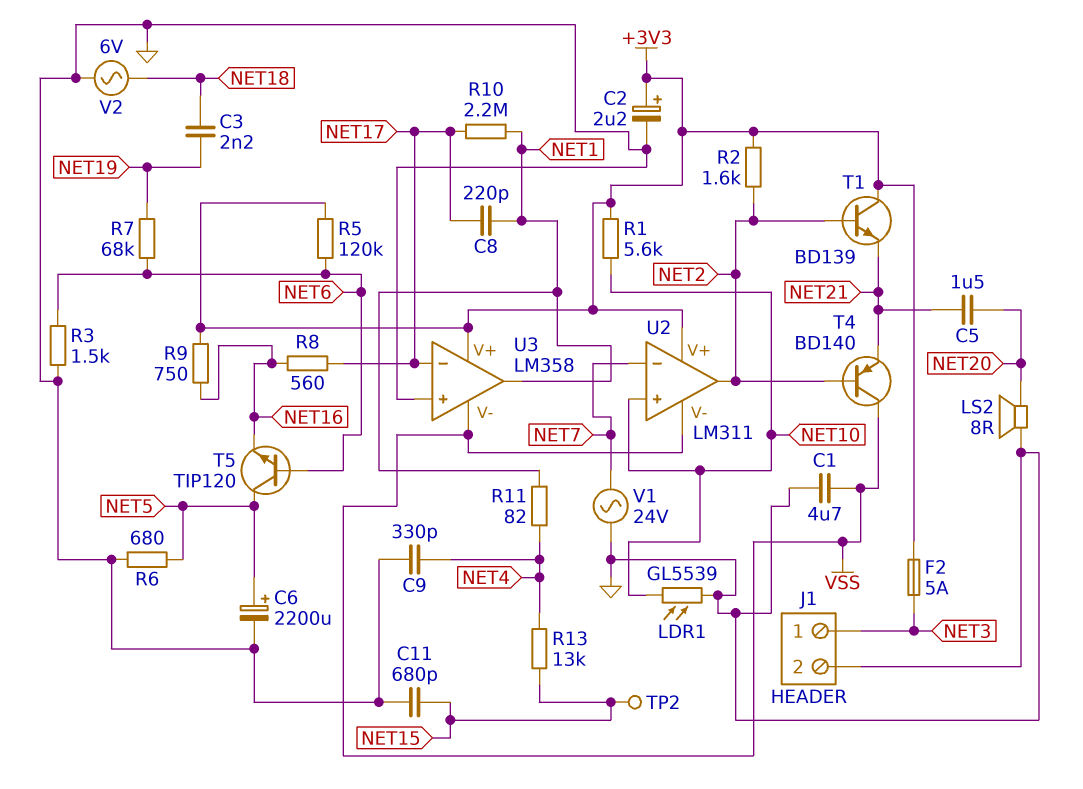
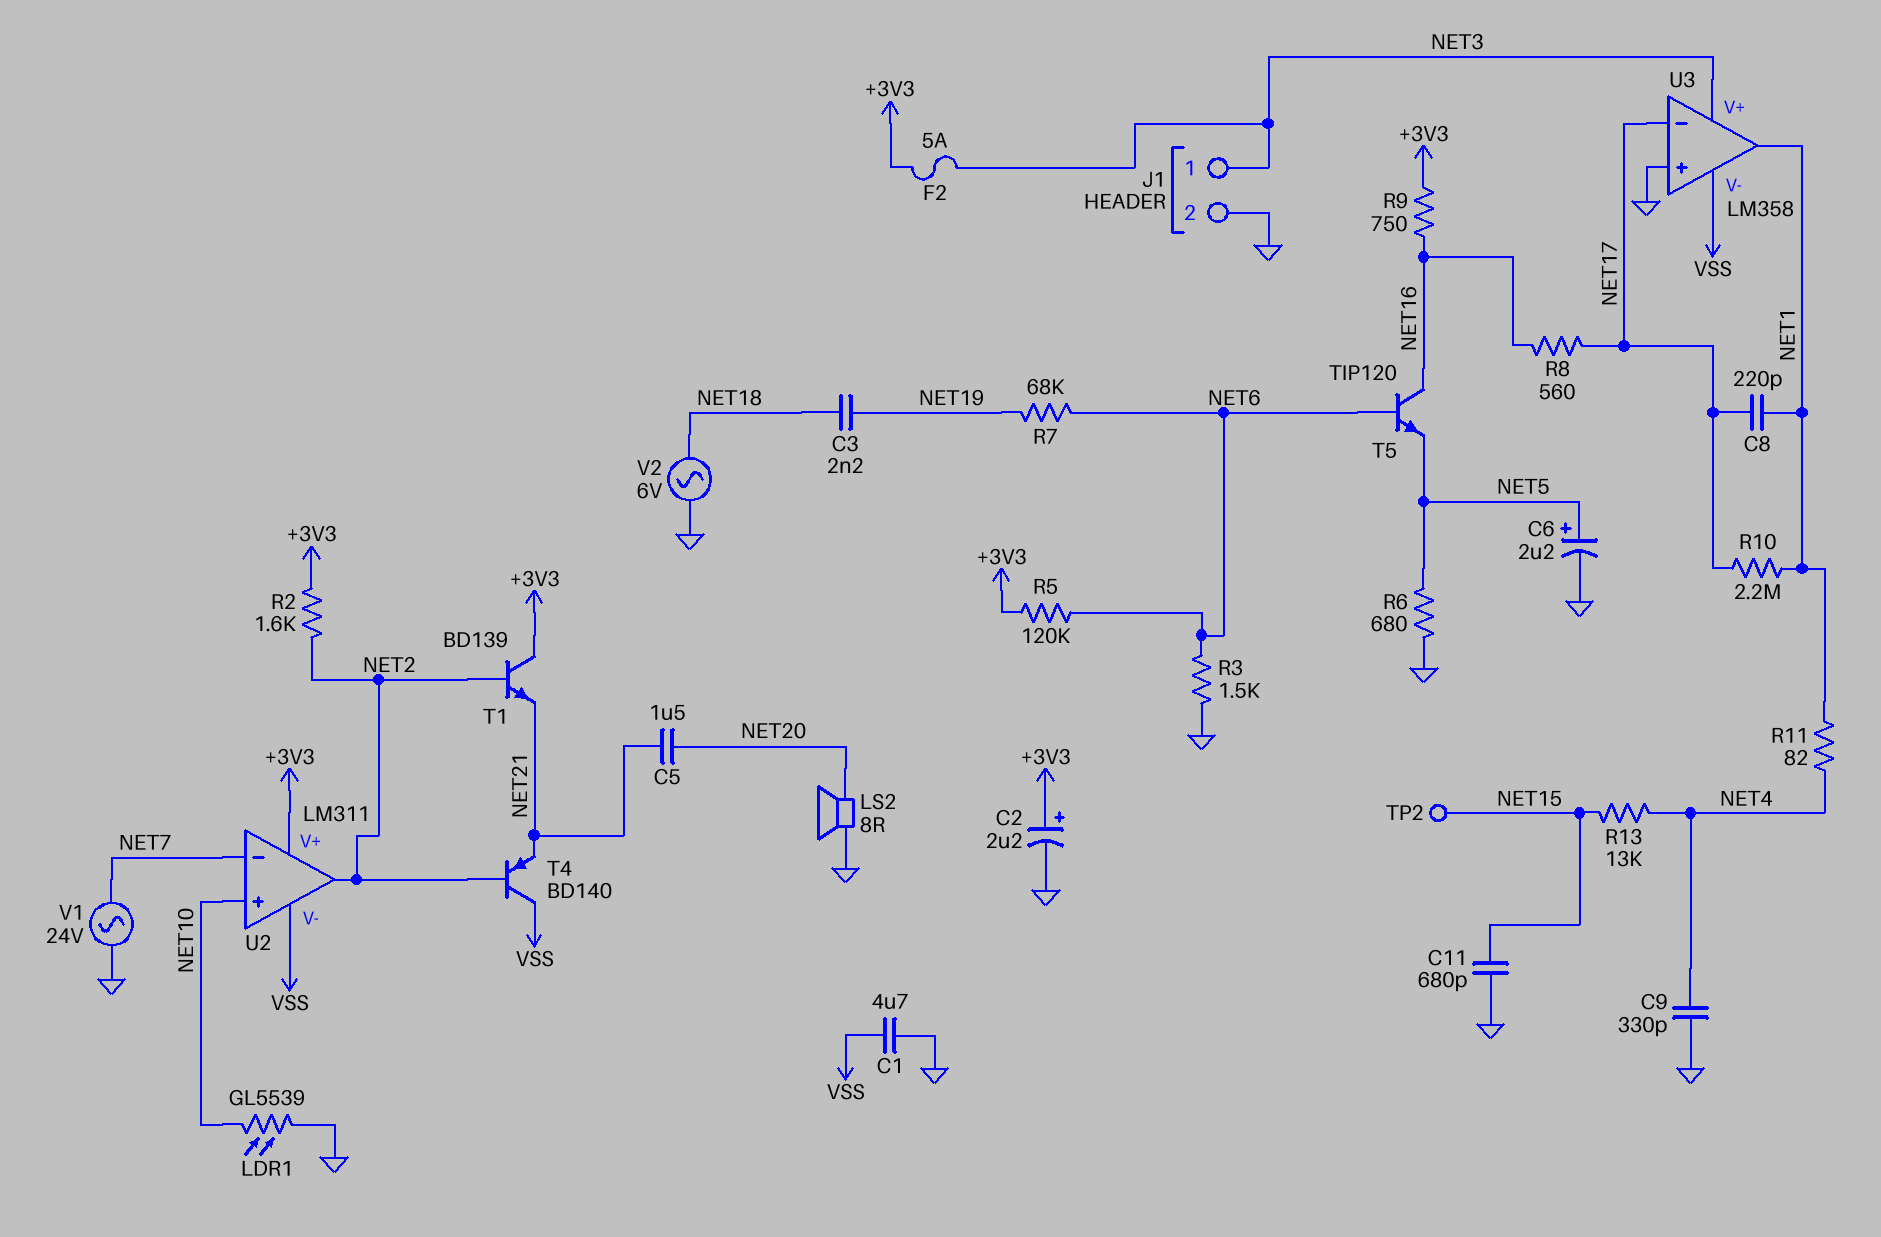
C6: 2200uF (plus NET5, minus GND) -> 2.2uF (plus NET5, minus GND)
R1: 5.6k (+3V3, NET10) -> none
T5: NPN TIP120 (B NET6, C NET5, E NET16) -> NPN TIP120 (B NET6, C NET16, E NET5)
U3 pin V+: +3V3 -> NET3

